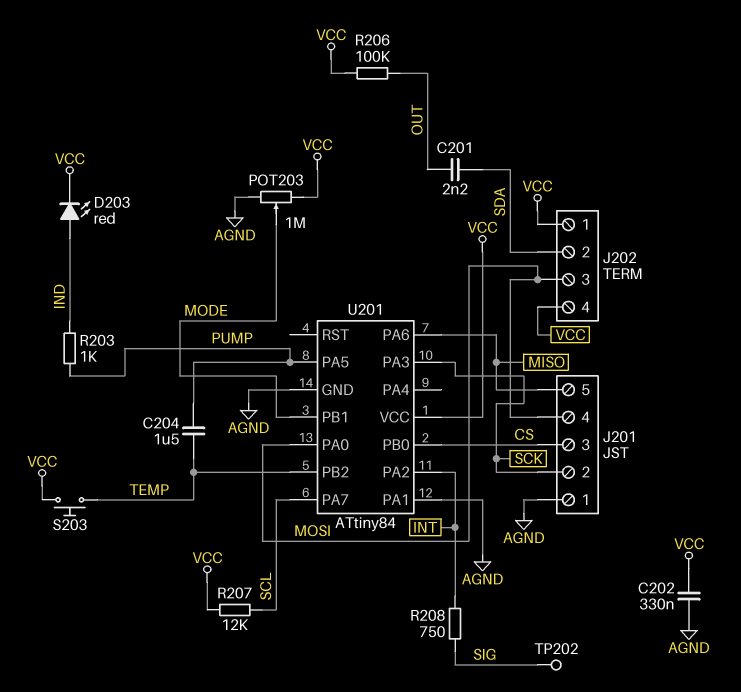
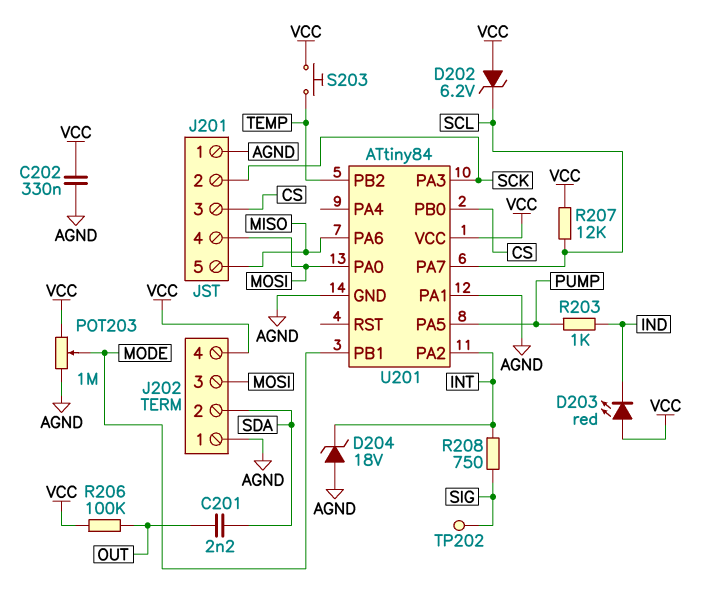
C204: 1.5uF (PUMP, TEMP) -> none
D202: none -> zener 6.2V (A VCC, K SCL)
D203: LED red (A IND, K VCC) -> LED red (A VCC, K IND)
D204: none -> zener 18V (A AGND, K INT)
J202 pin 1: VCC -> AGND

